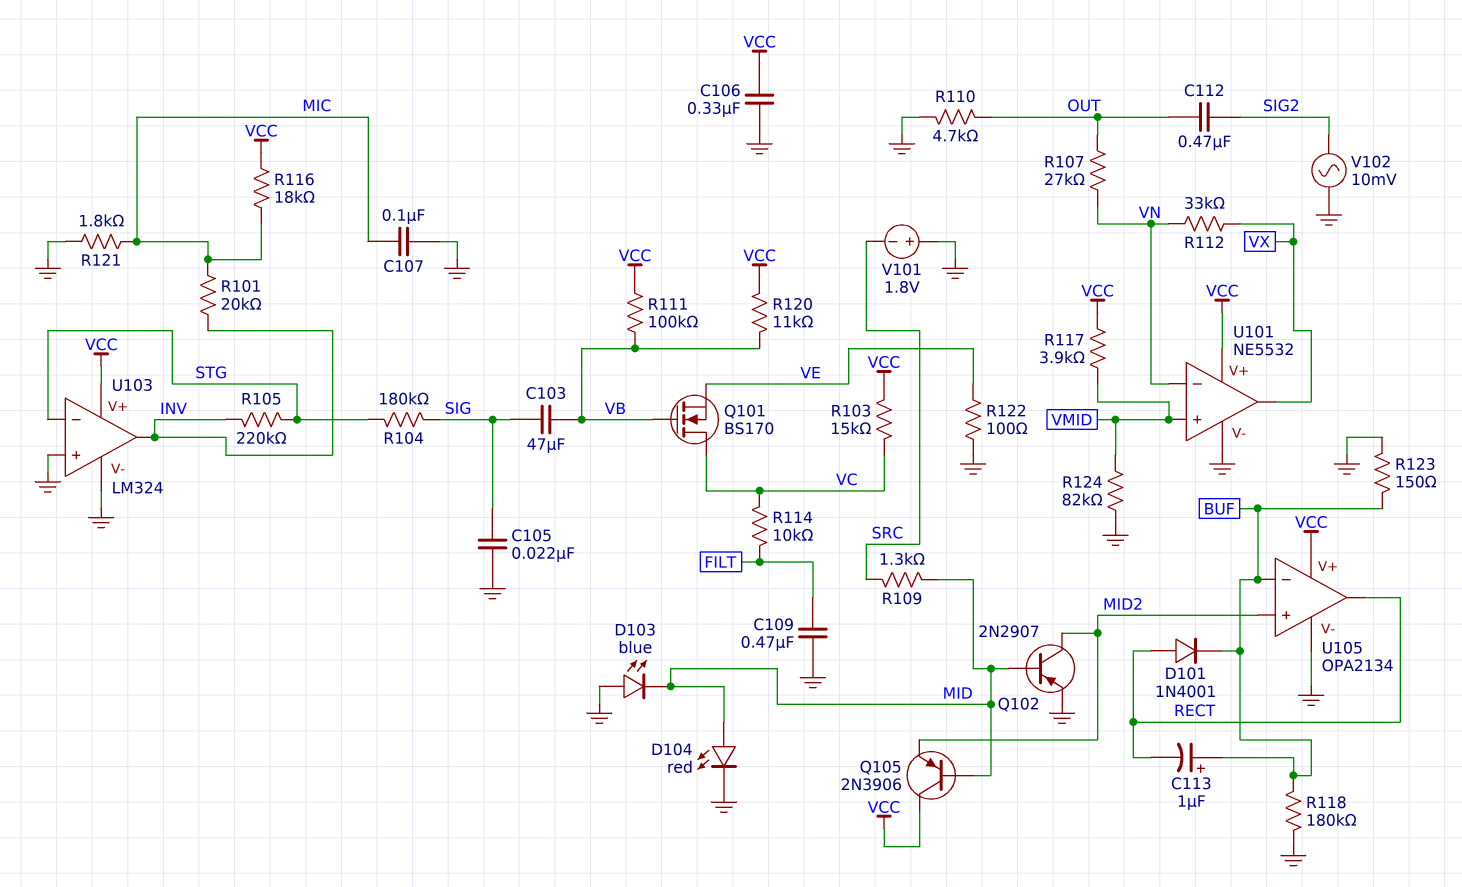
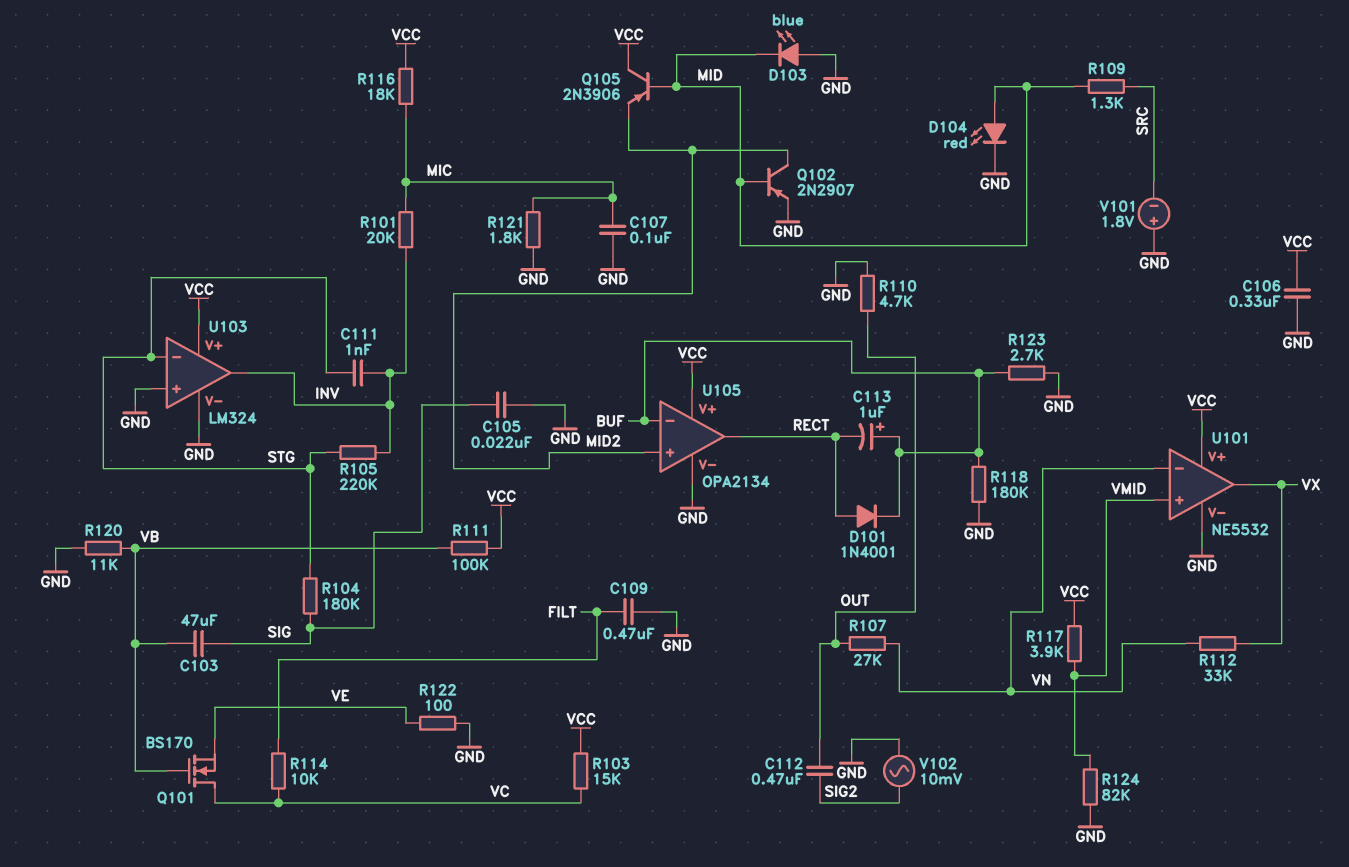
C111: none -> 1nF (INV, STG)
R120: 11k (VB, VCC) -> 11k (GND, VB)
R123: 150 (BUF, GND) -> 2.7k (BUF, GND)

